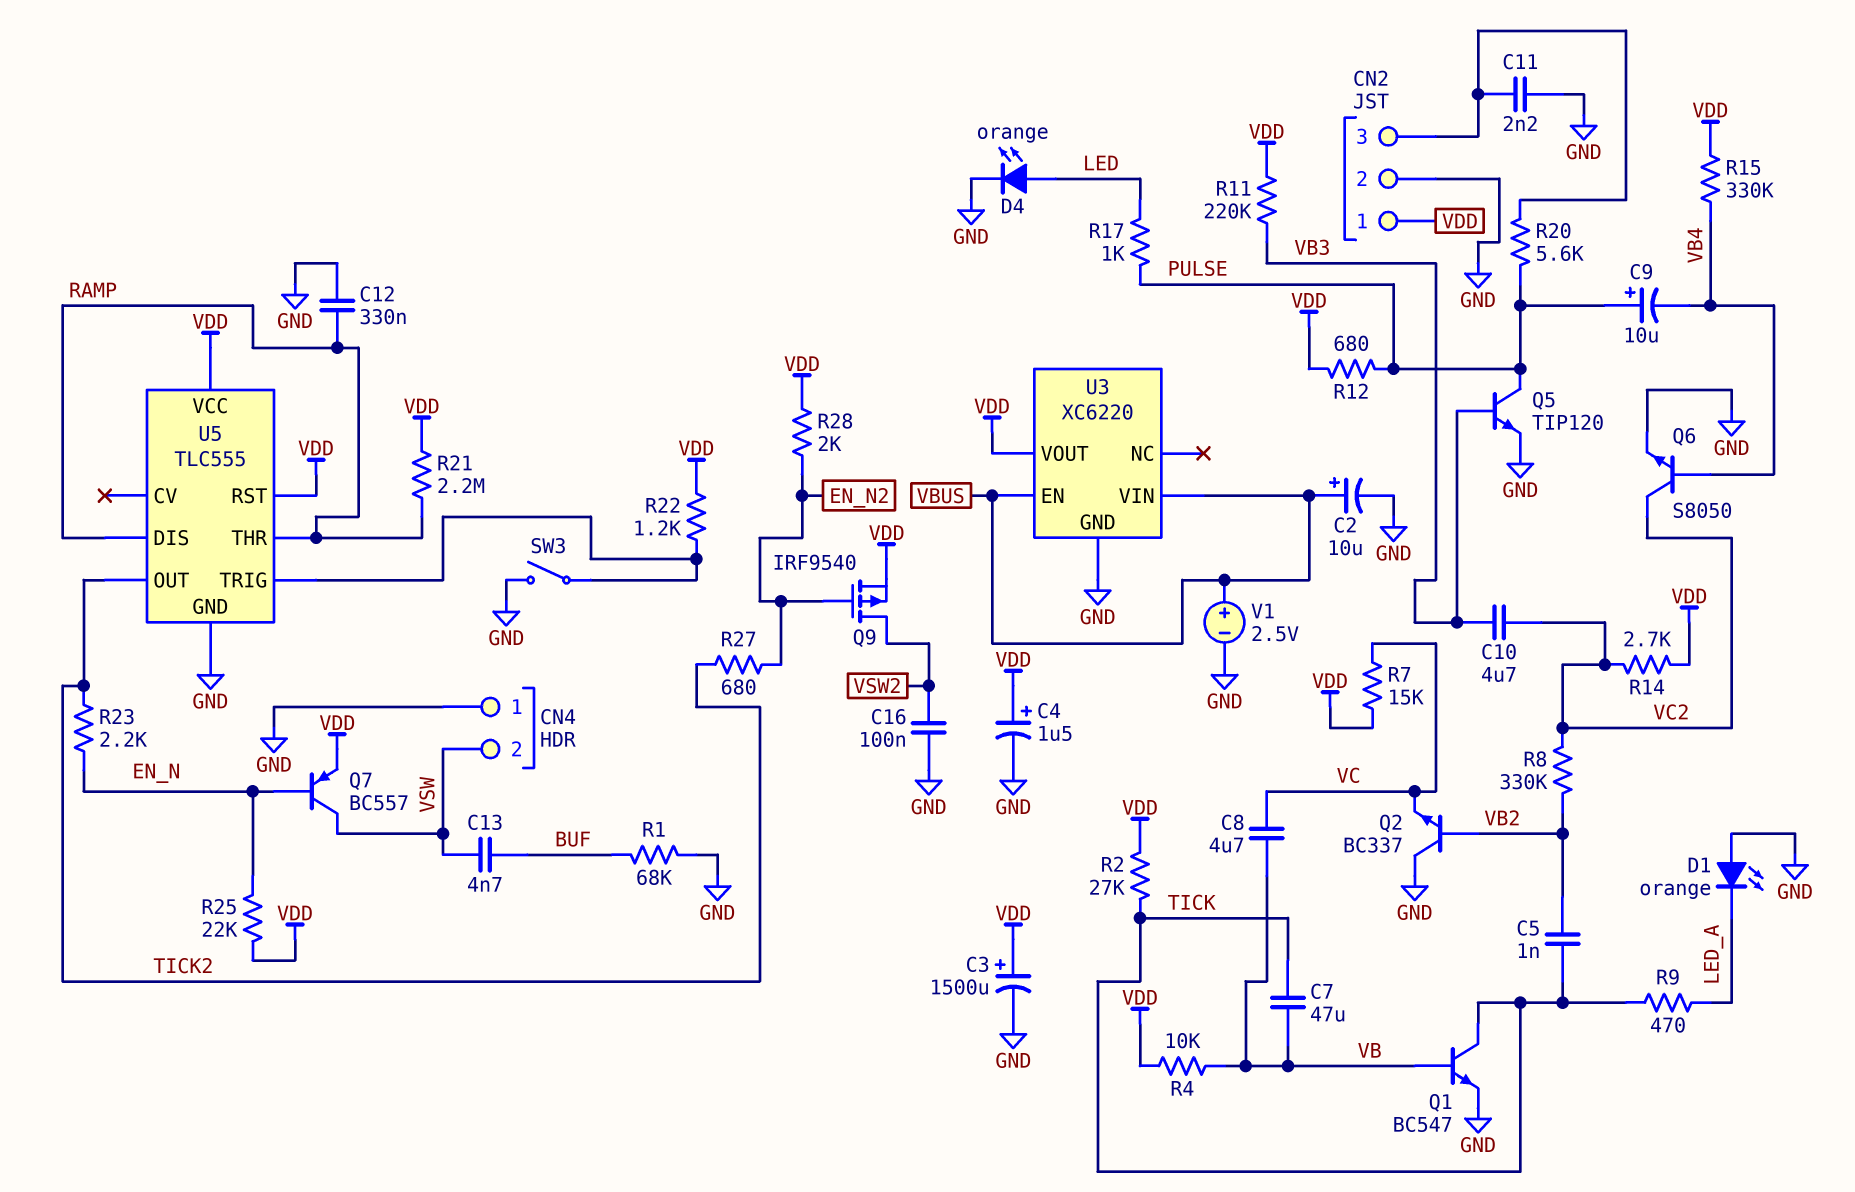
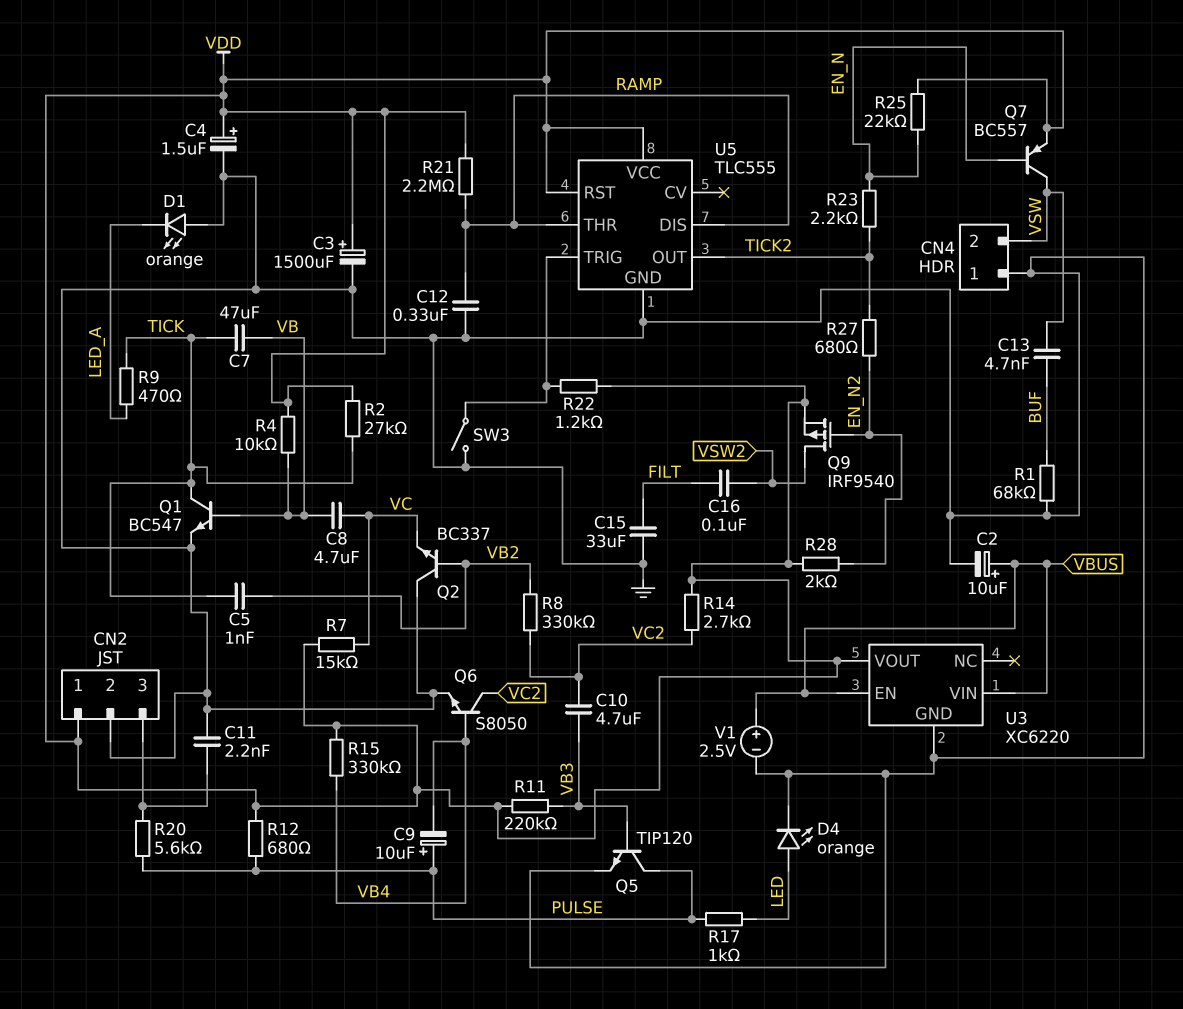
C15: none -> 33uF (FILT, GND)
C16: 100nF (GND, VSW2) -> 100nF (FILT, VSW2)

